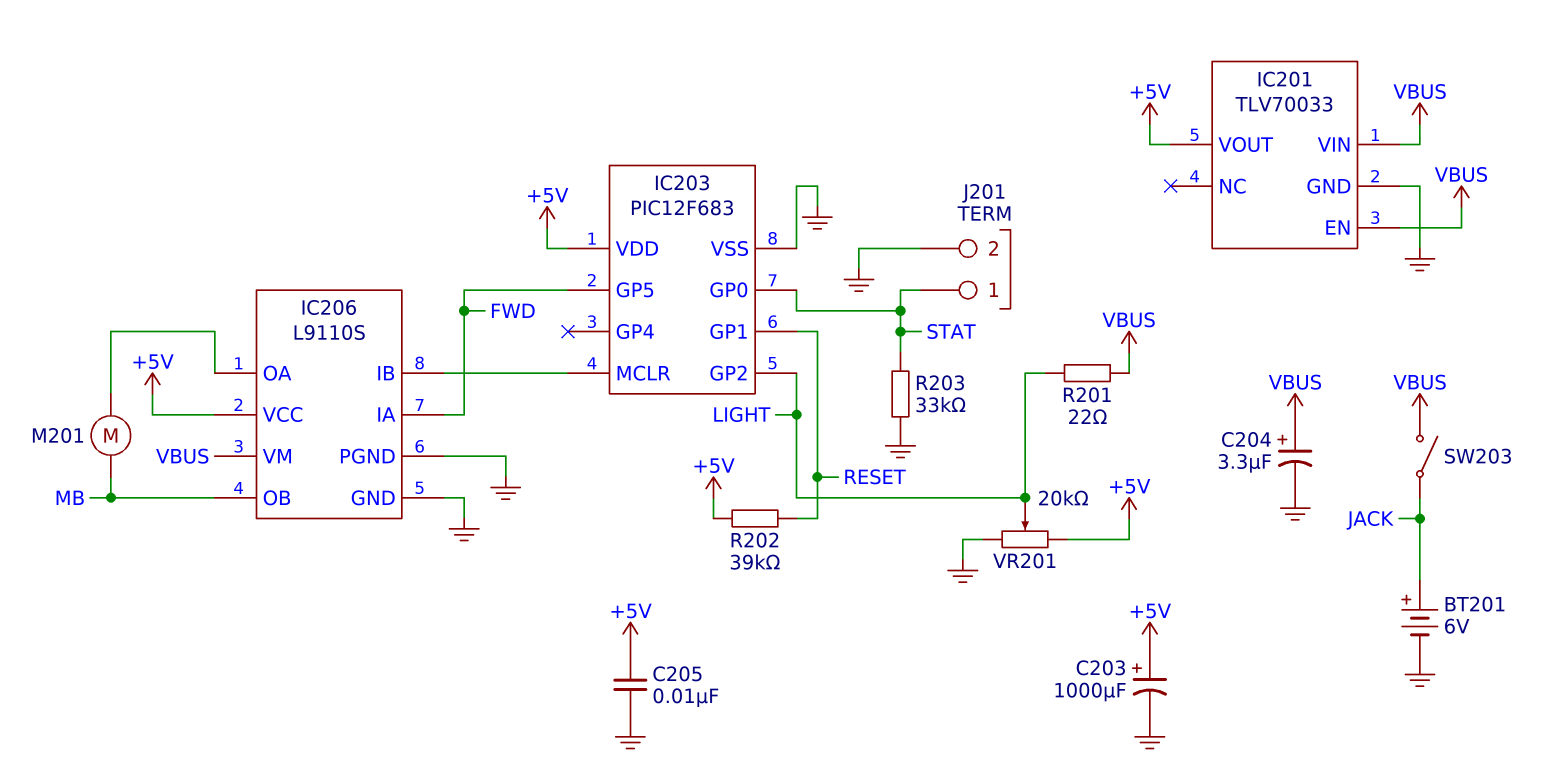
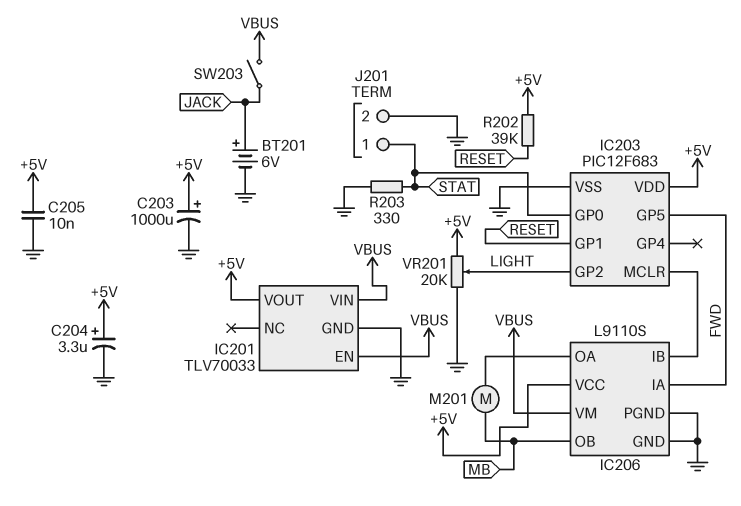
C204: 3.3uF (plus VBUS, minus GND) -> 3.3uF (plus +5V, minus GND)
R201: 22 (LIGHT, VBUS) -> none
R203: 33k (GND, STAT) -> 330 (GND, STAT)

